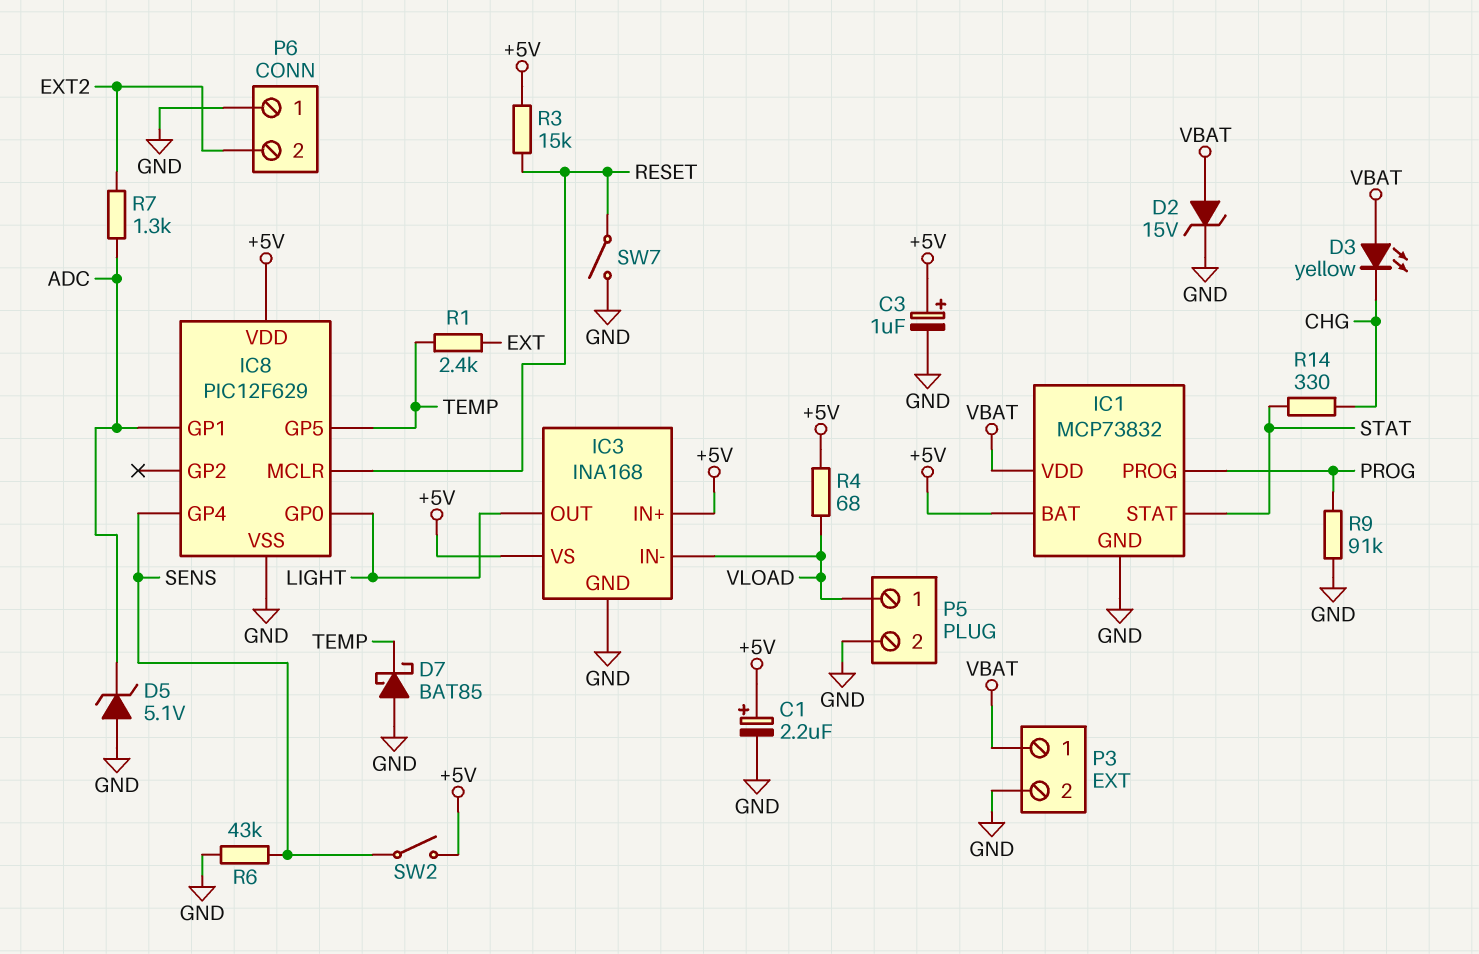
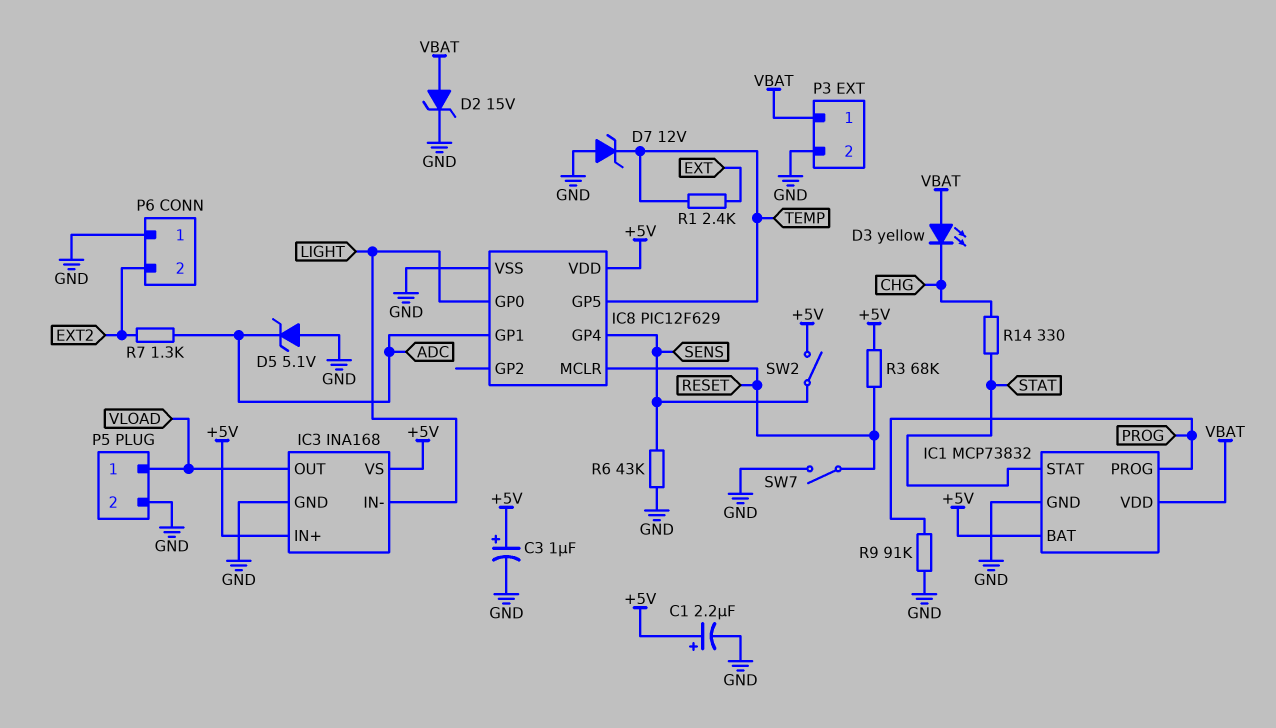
D7: schottky BAT85 (A GND, K TEMP) -> zener 12V (A GND, K TEMP)
IC3 pin IN-: VLOAD -> LIGHT
IC3 pin OUT: LIGHT -> VLOAD
R3: 15k (+5V, RESET) -> 68k (+5V, RESET)
R4: 68 (+5V, VLOAD) -> none

